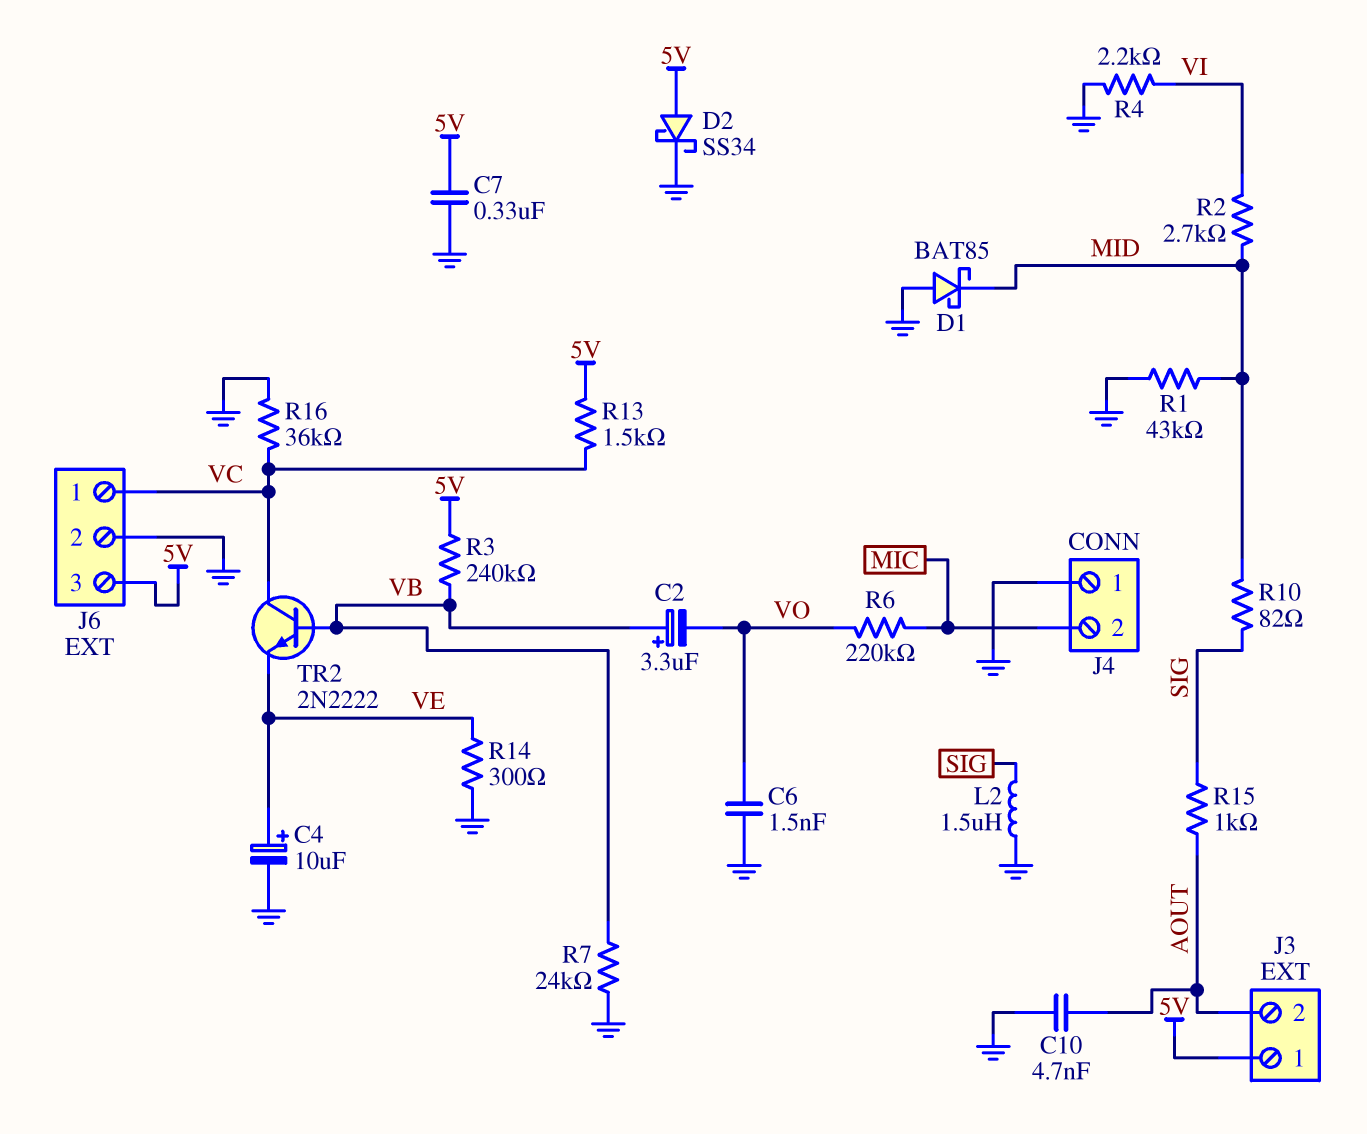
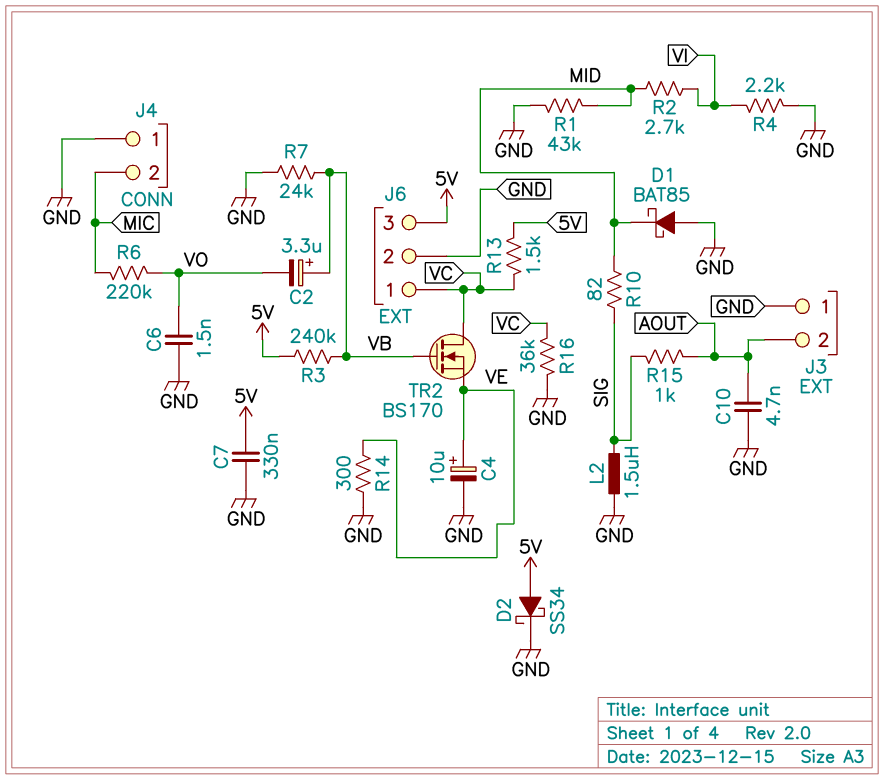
J3 pin 1: 5V -> GND
TR2: NPN 2N2222 (B VB, C VC, E VE) -> NMOS BS170 (G VB, D VC, S VE)

